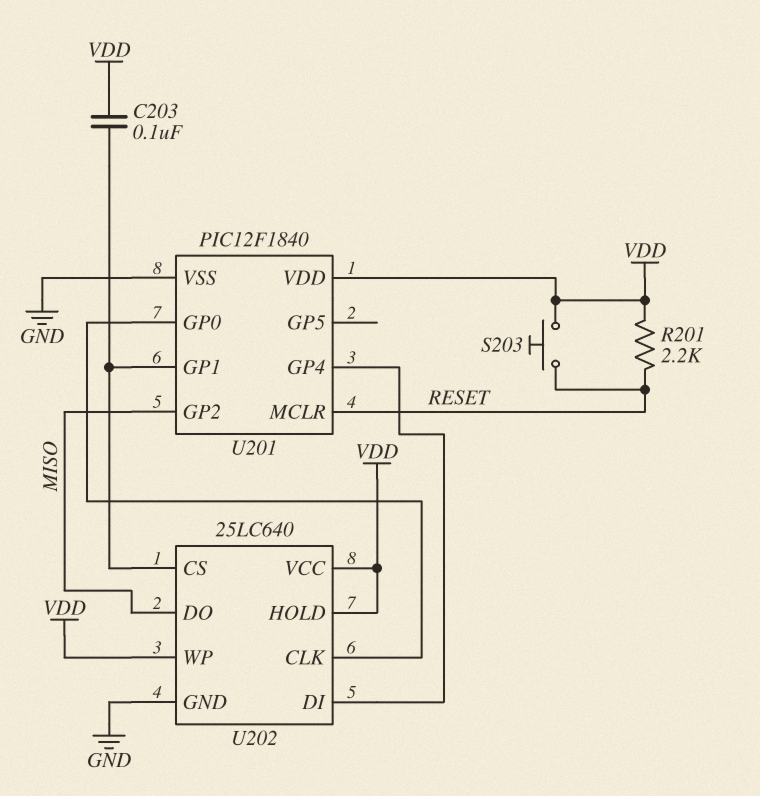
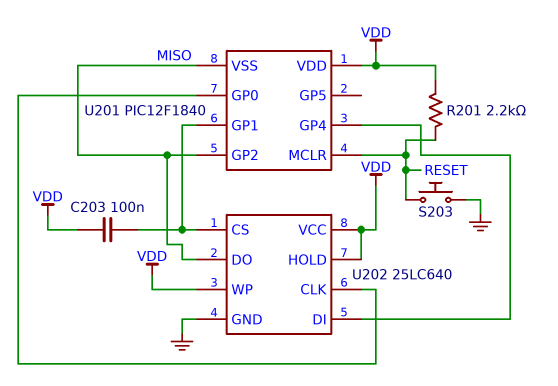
S203: button (RESET, VDD) -> button (GND, RESET)
U201 pin VSS: GND -> MISO

